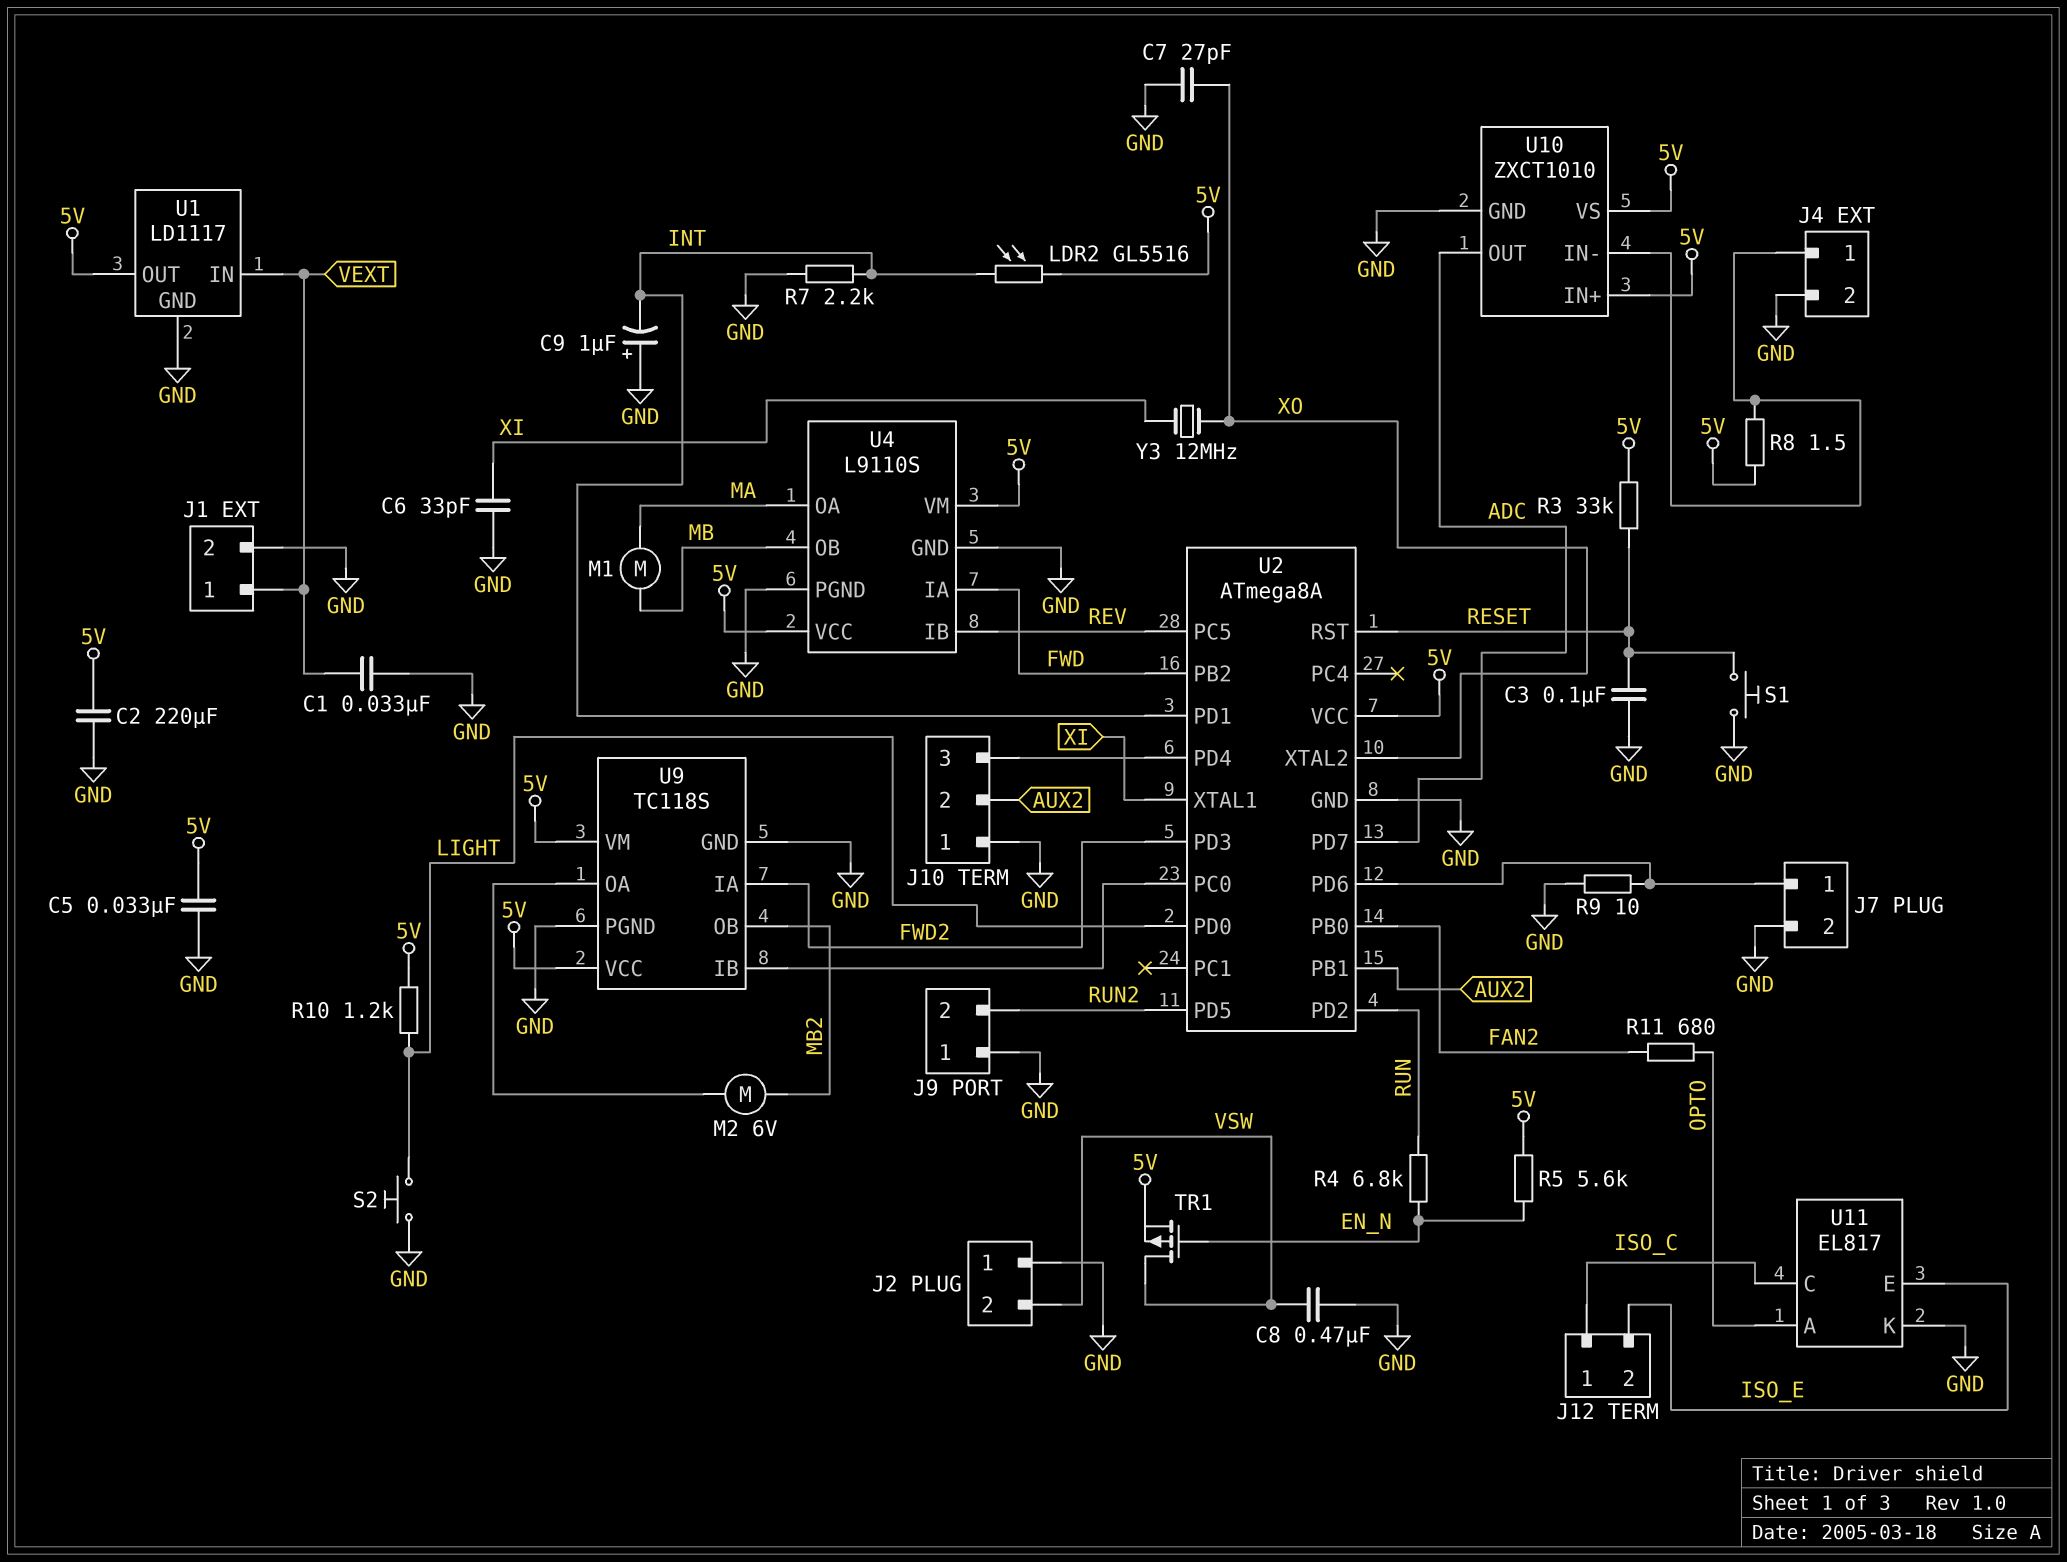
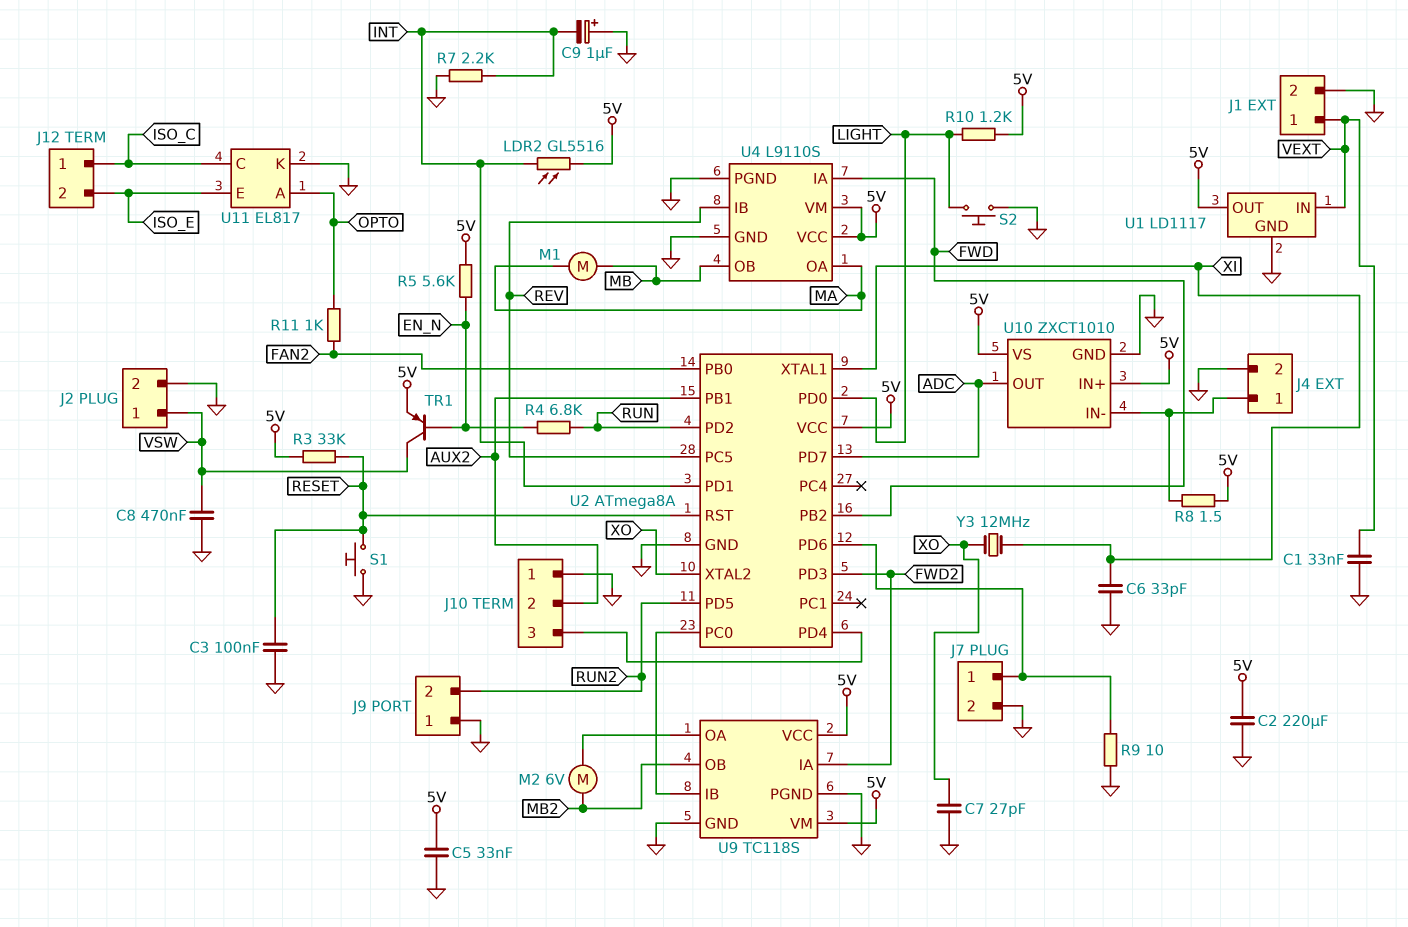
J2 pin 1: GND -> VSW
J2 pin 2: VSW -> GND
R11: 680 (FAN2, OPTO) -> 1k (FAN2, OPTO)
TR1: PMOS (G EN_N, D VSW, S 5V) -> PNP (B EN_N, C VSW, E 5V)

